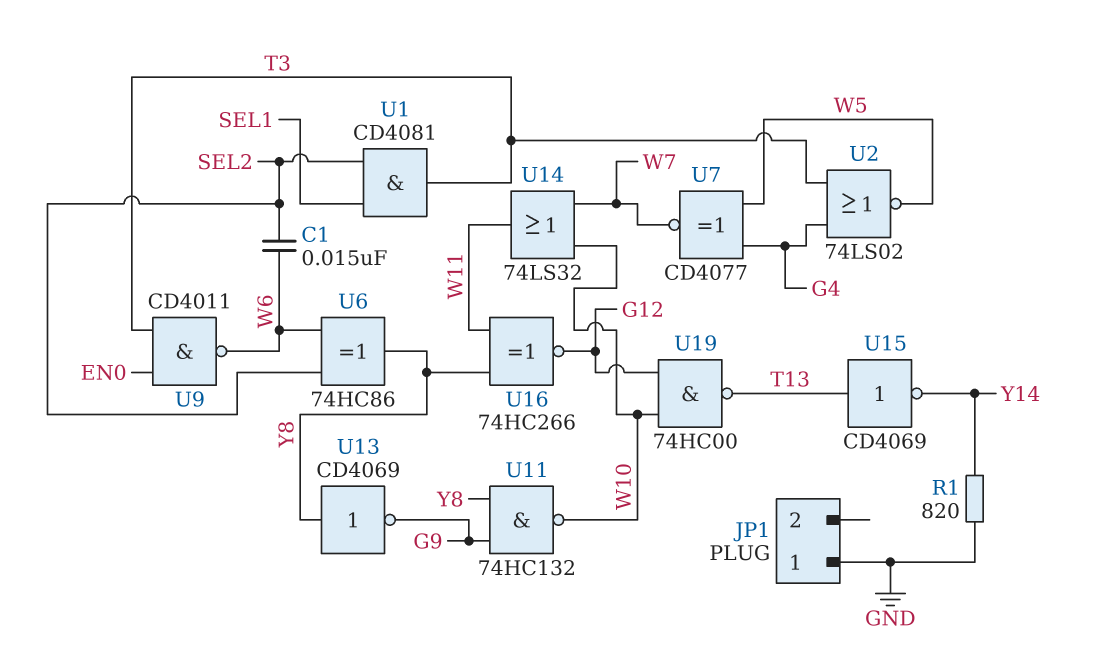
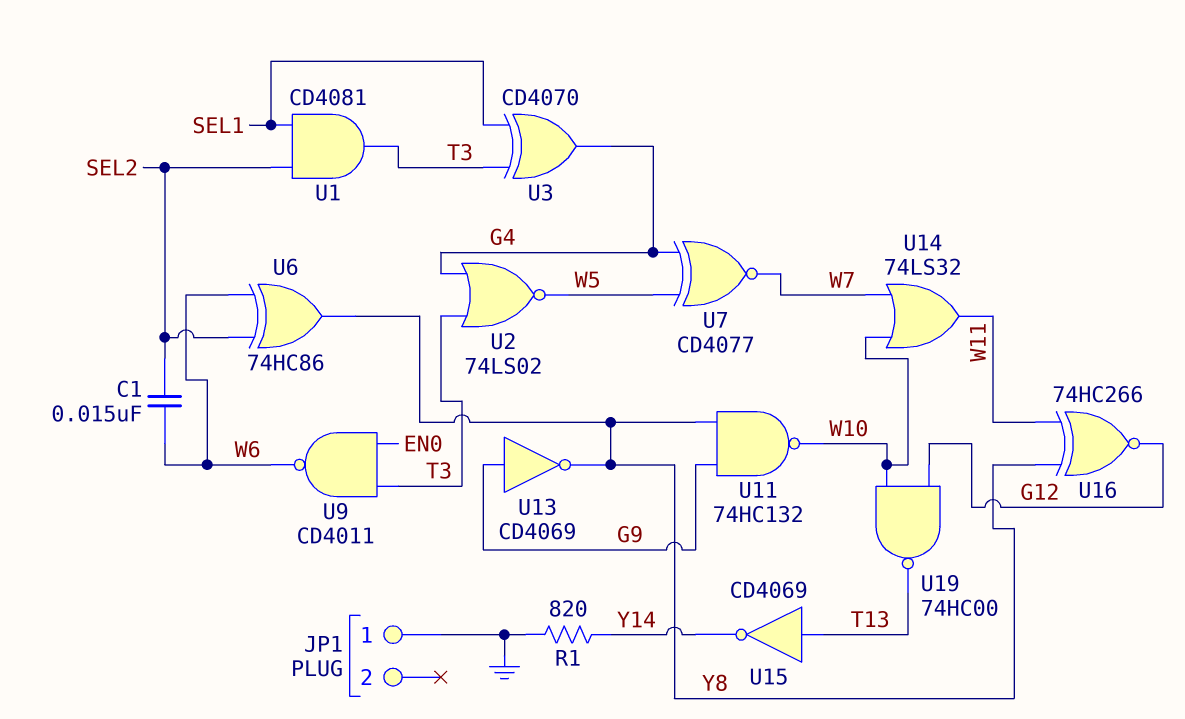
U3: none -> XOR CD4070 (in SEL1, in T3, out G4)
U13: NOT CD4069 (in Y8, out G9) -> NOT CD4069 (in G9, out Y8)

